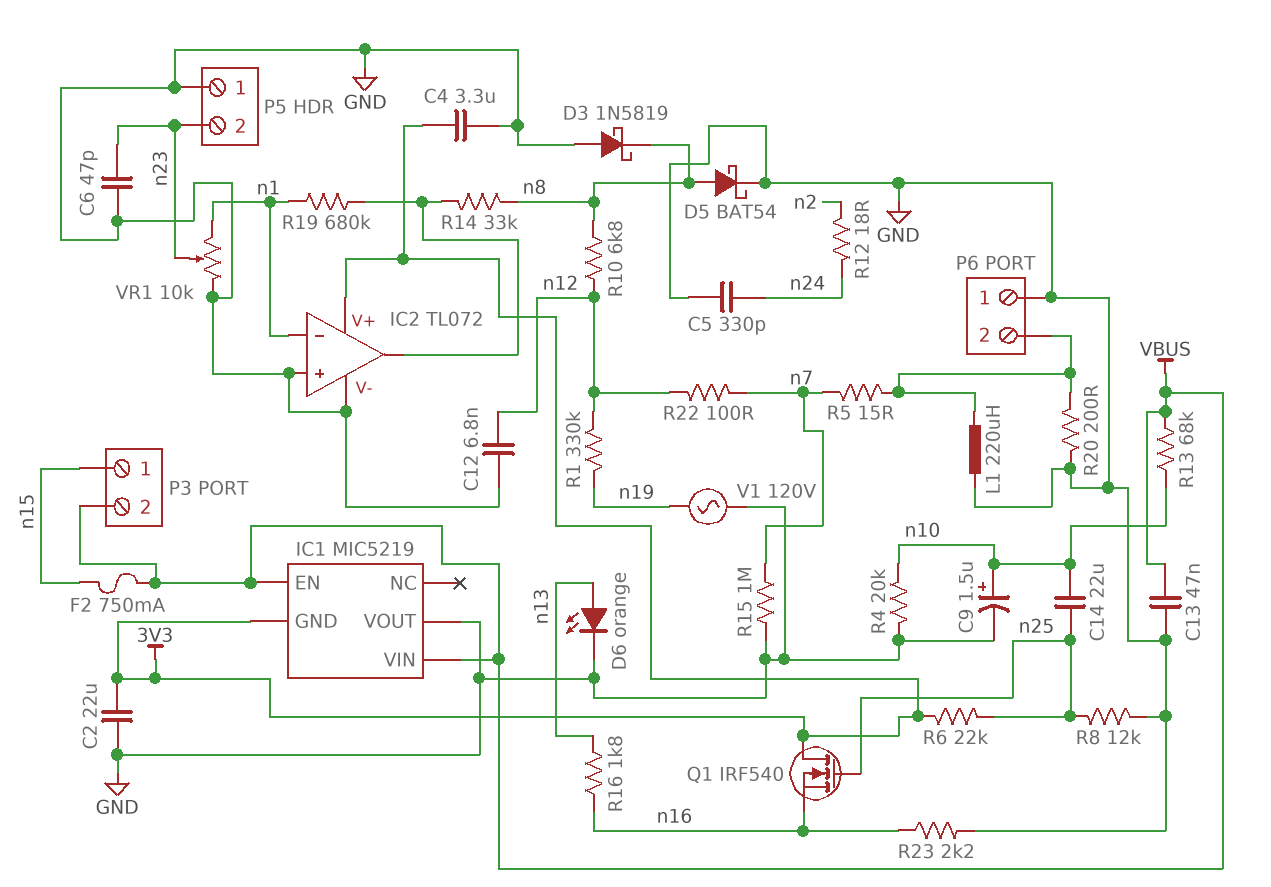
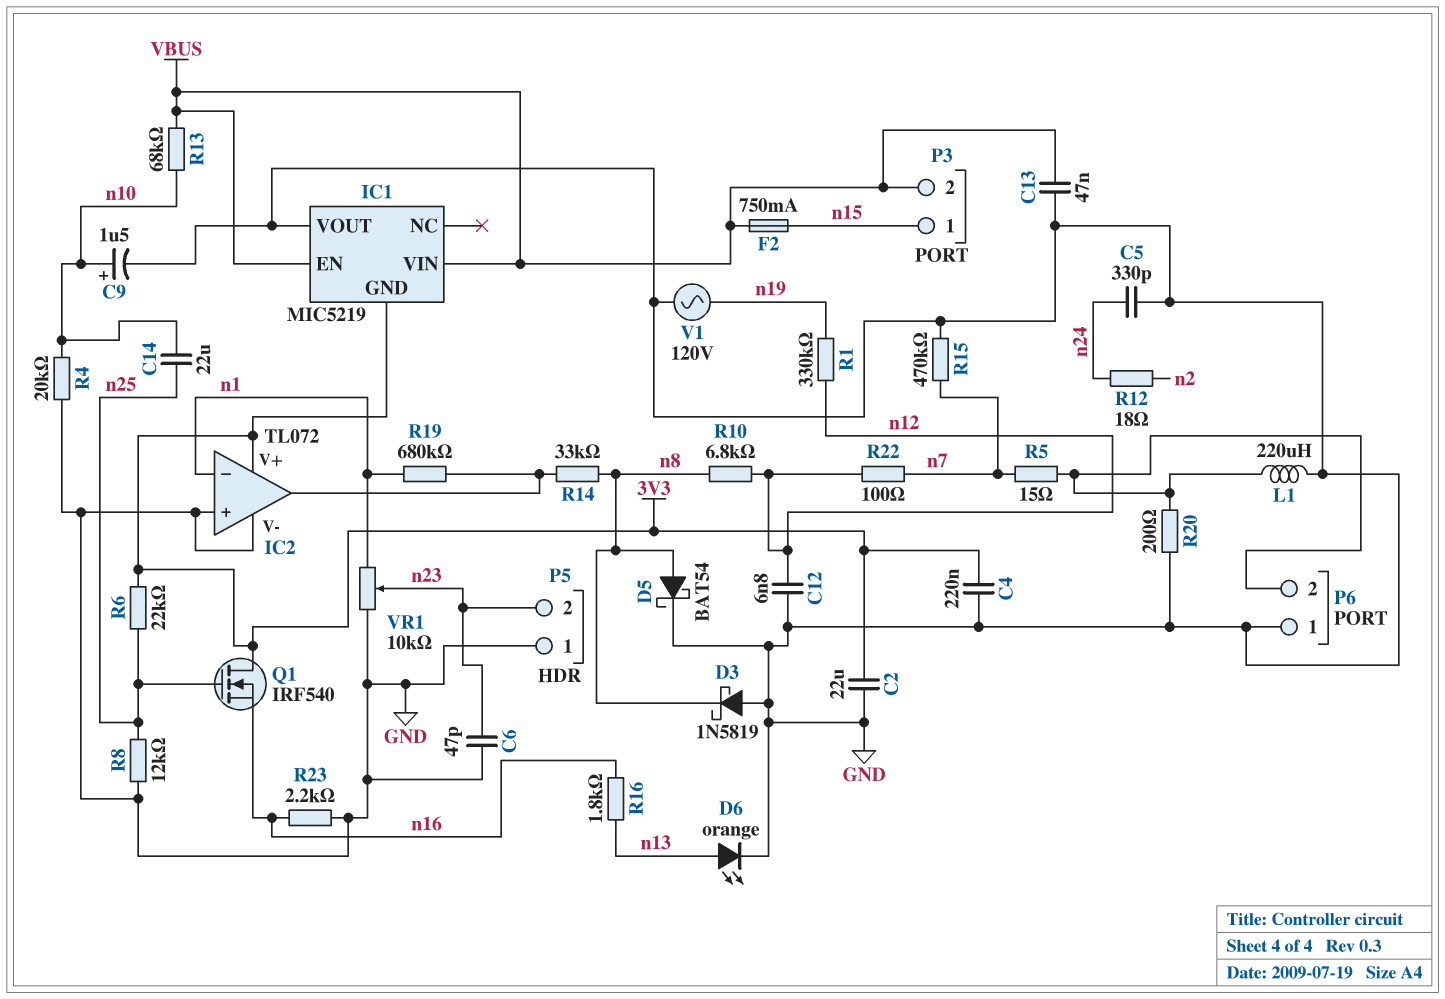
C4: 3.3uF (3V3, GND) -> 220nF (3V3, GND)
R15: 1M (GND, n7) -> 470k (GND, n7)

